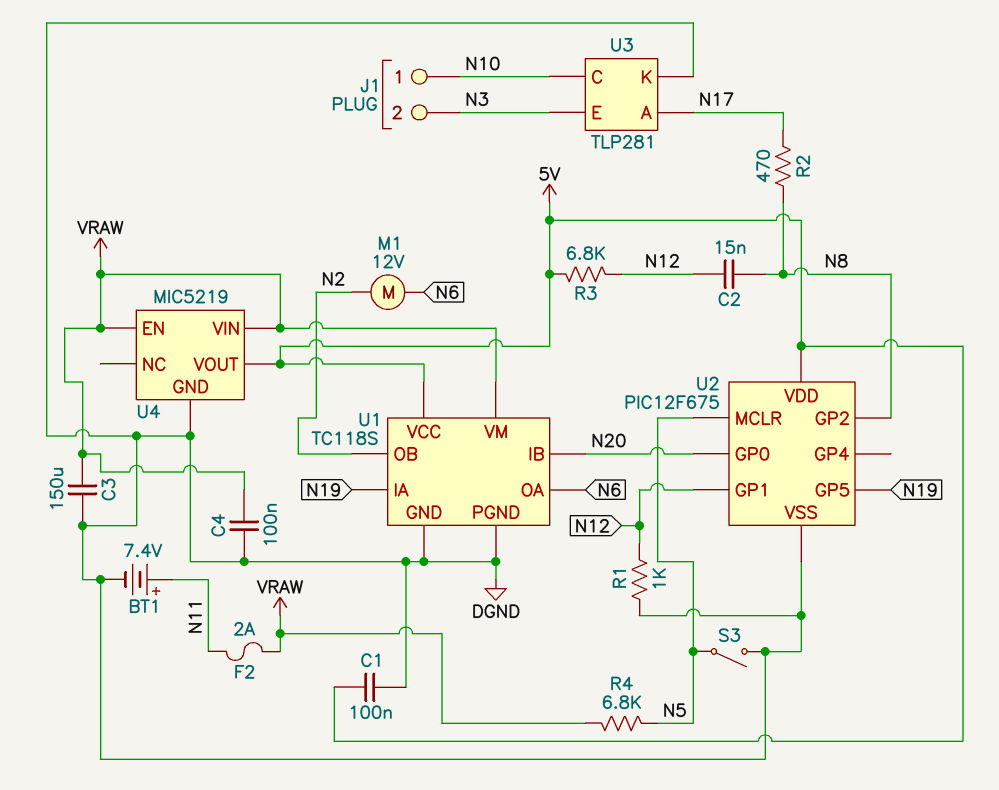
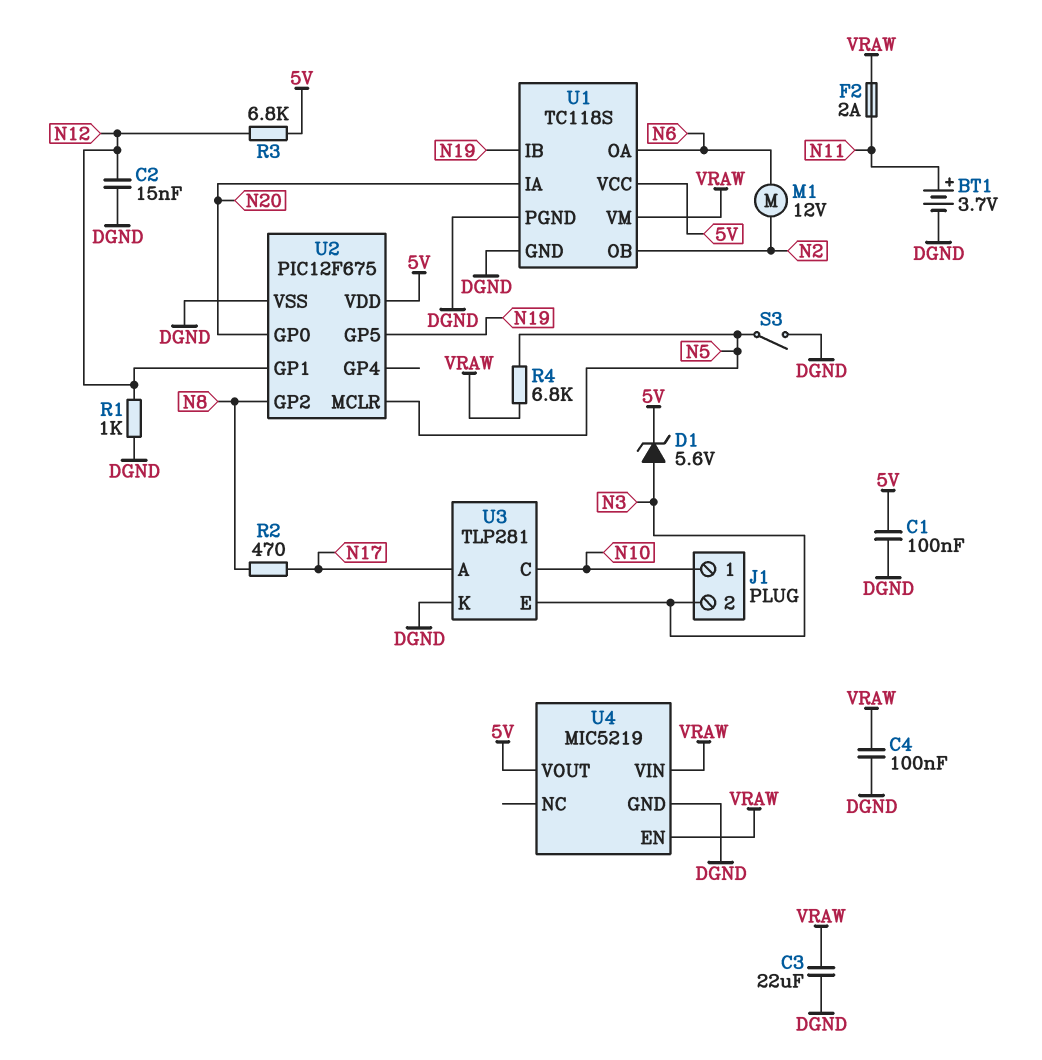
BT1: 7.4V (plus N11, minus DGND) -> 3.7V (plus N11, minus DGND)
C2: 15nF (N8, N12) -> 15nF (DGND, N12)
C3: 150uF (DGND, VRAW) -> 22uF (DGND, VRAW)
D1: none -> zener 5.6V (A N3, K 5V)
U1 pin IA: N19 -> N20
U1 pin IB: N20 -> N19

